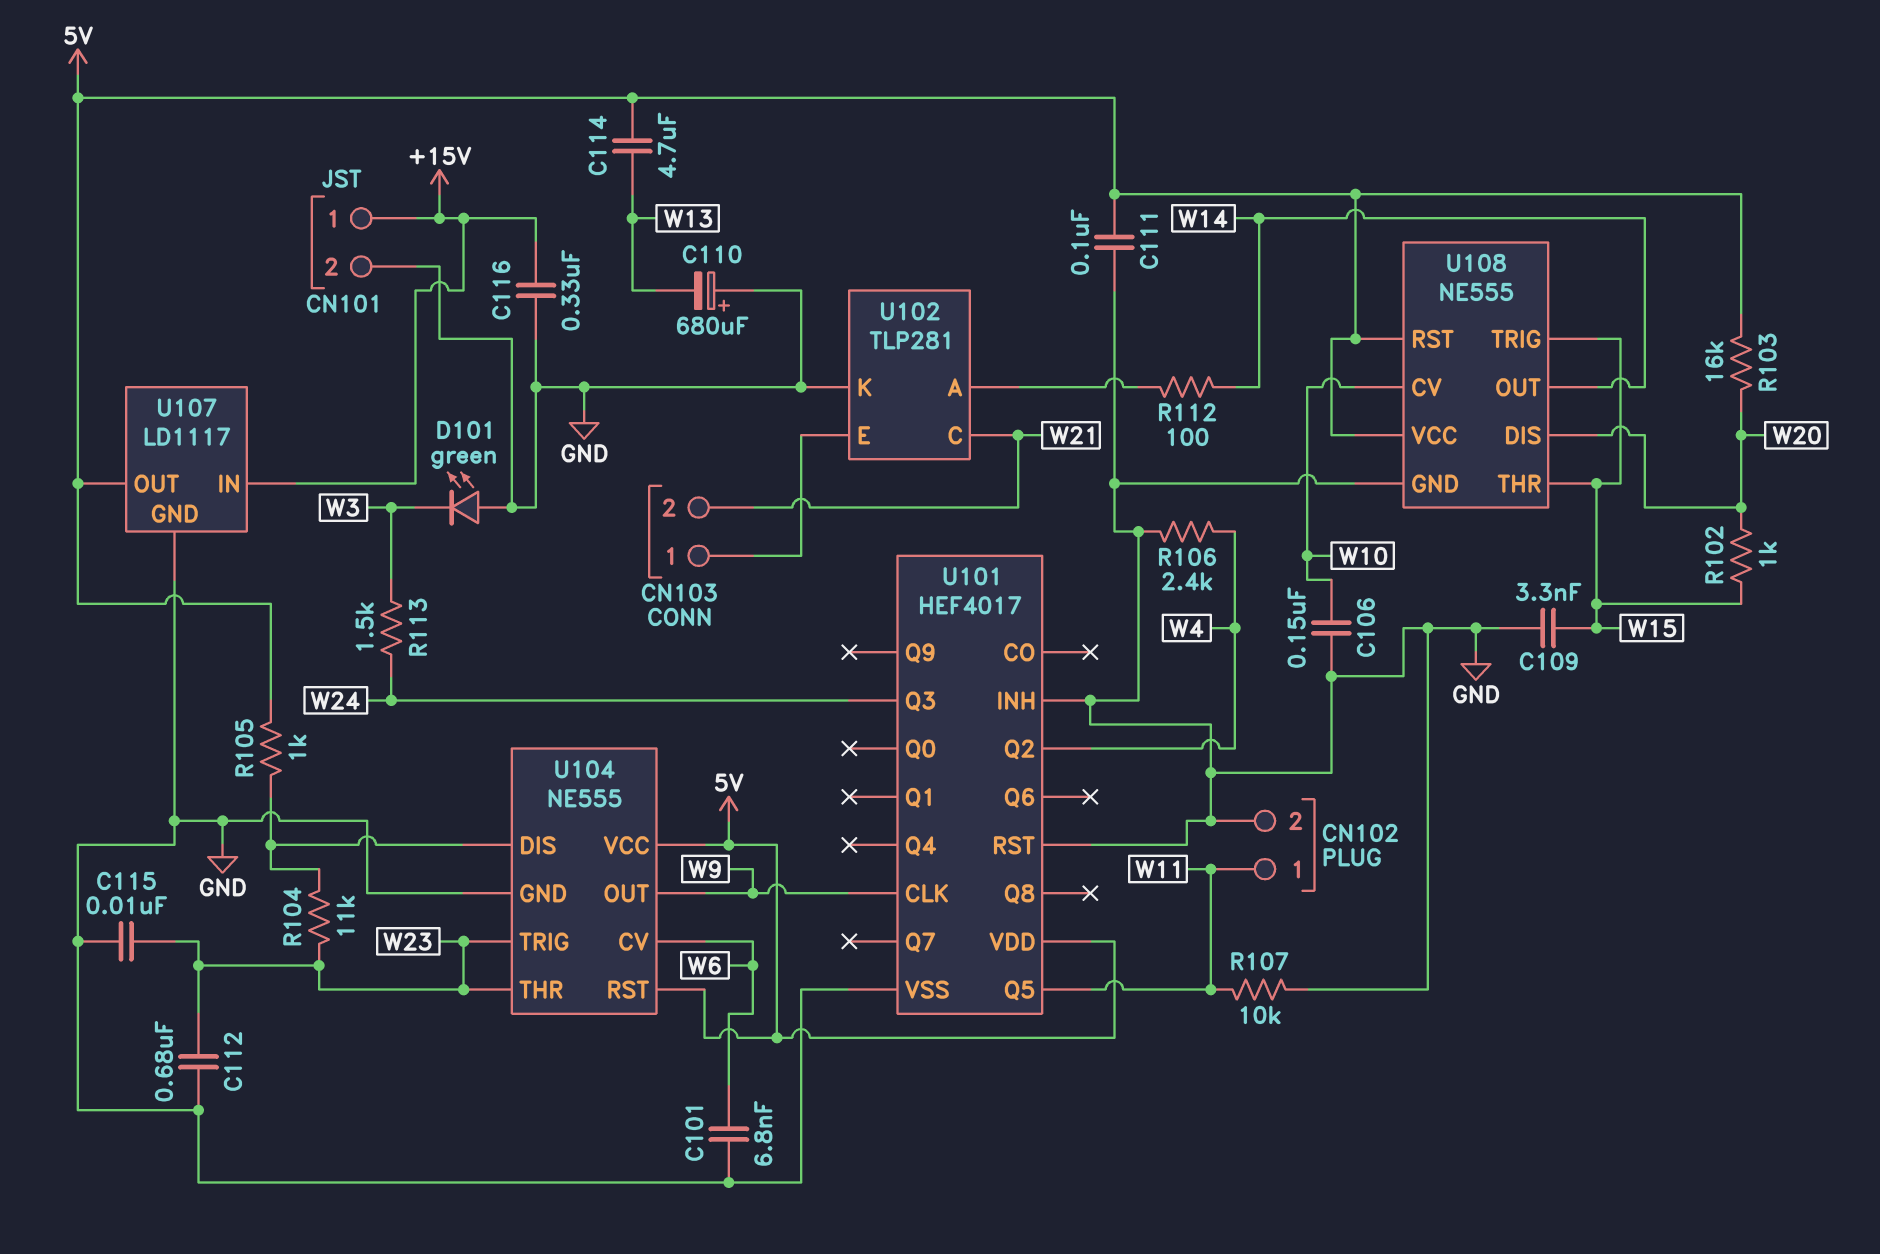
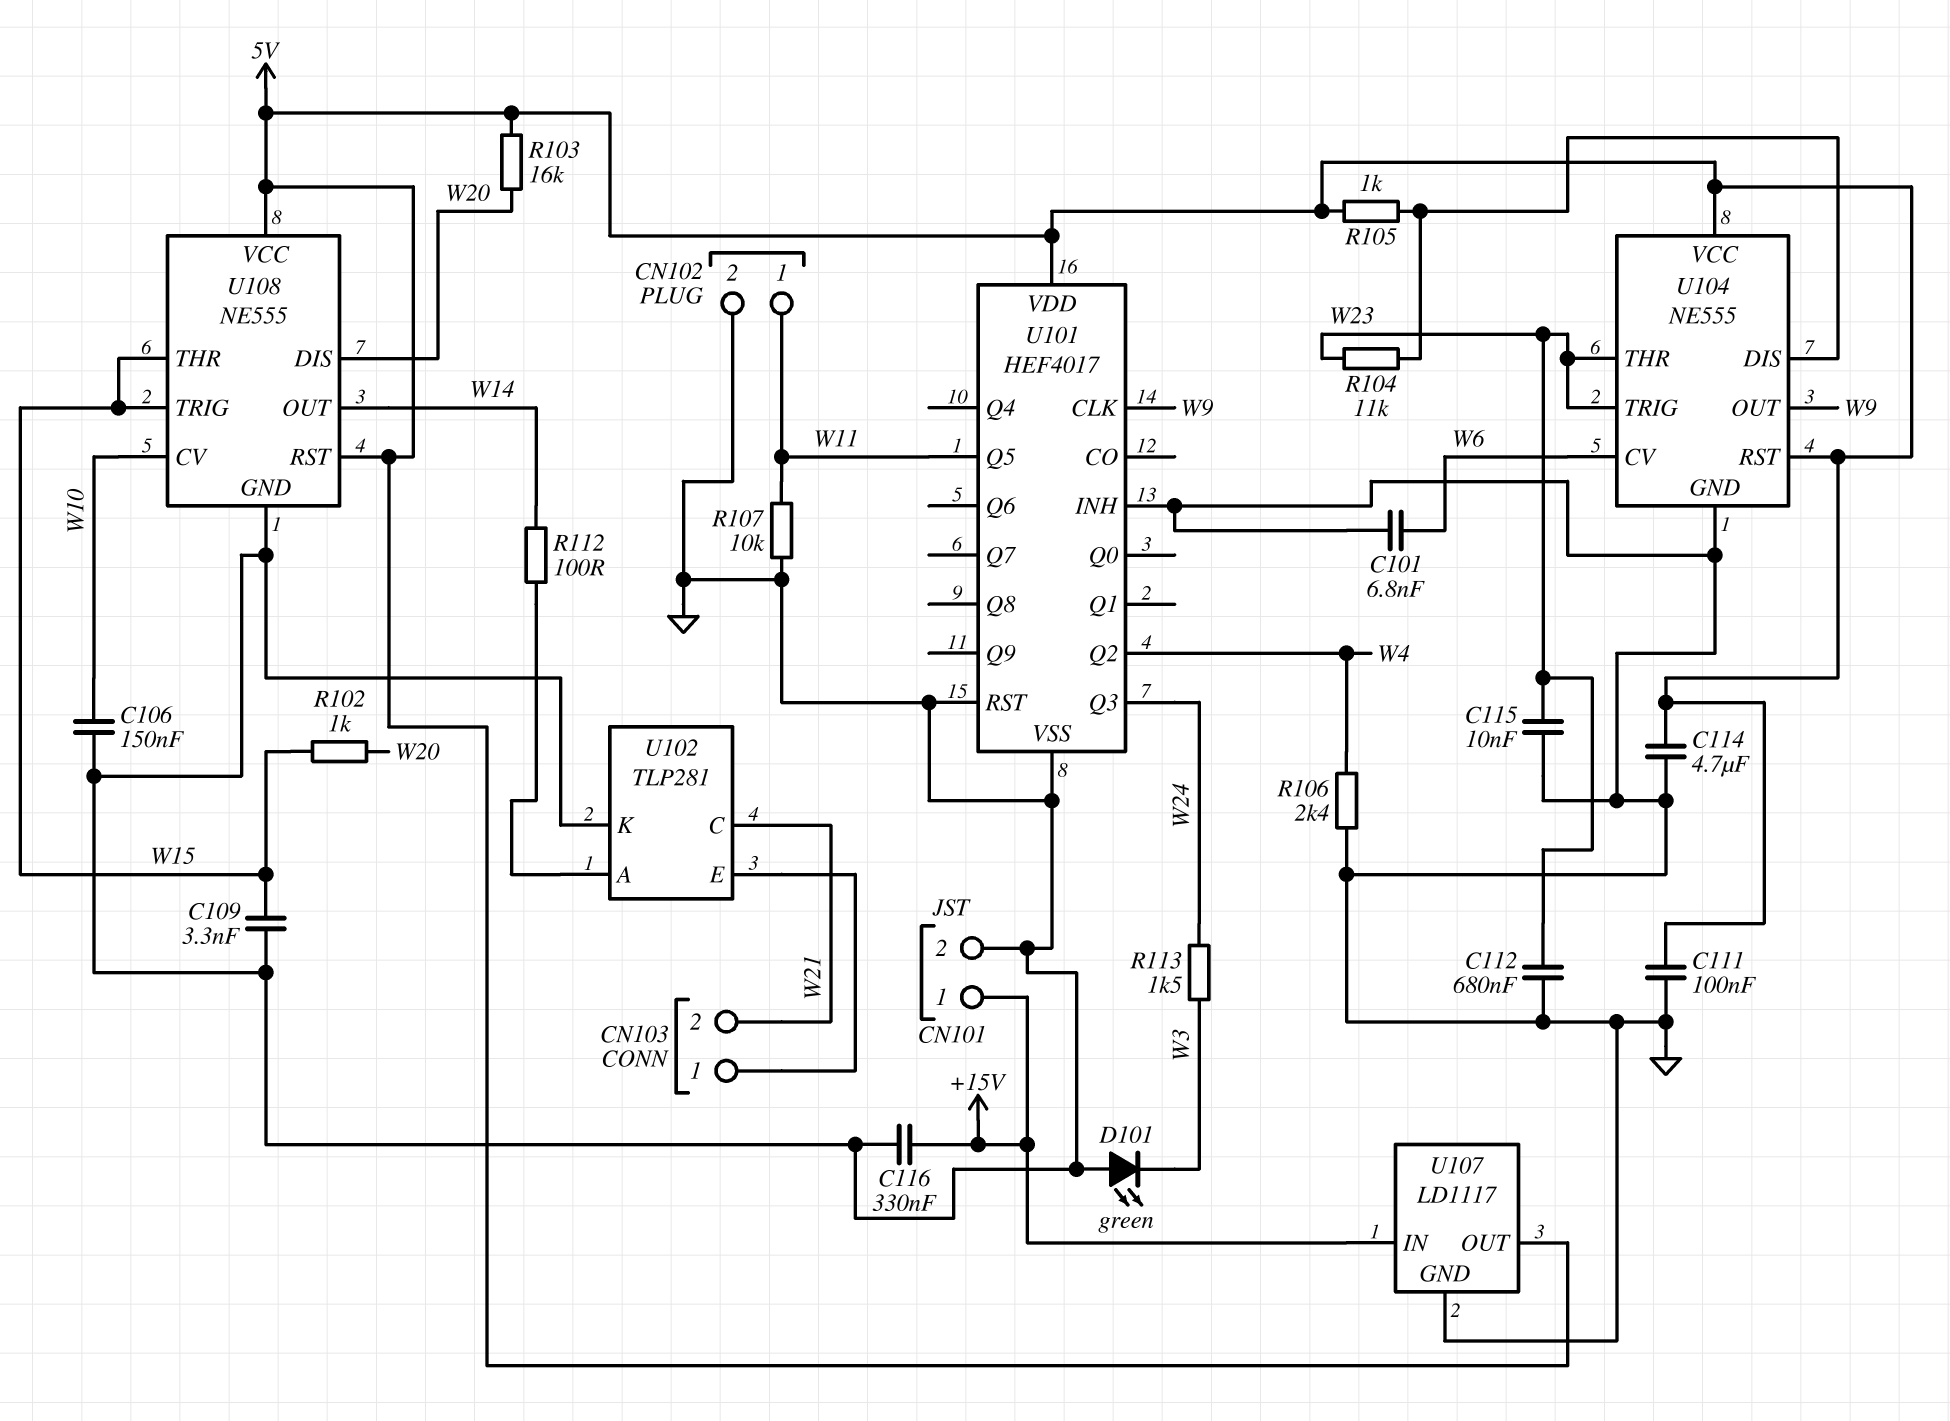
C110: 680uF (plus GND, minus W13) -> none
C114: 4.7uF (5V, W13) -> 4.7uF (5V, GND)

